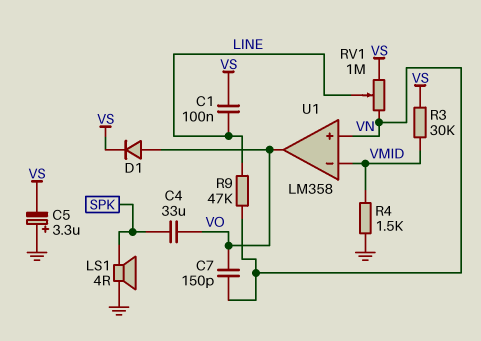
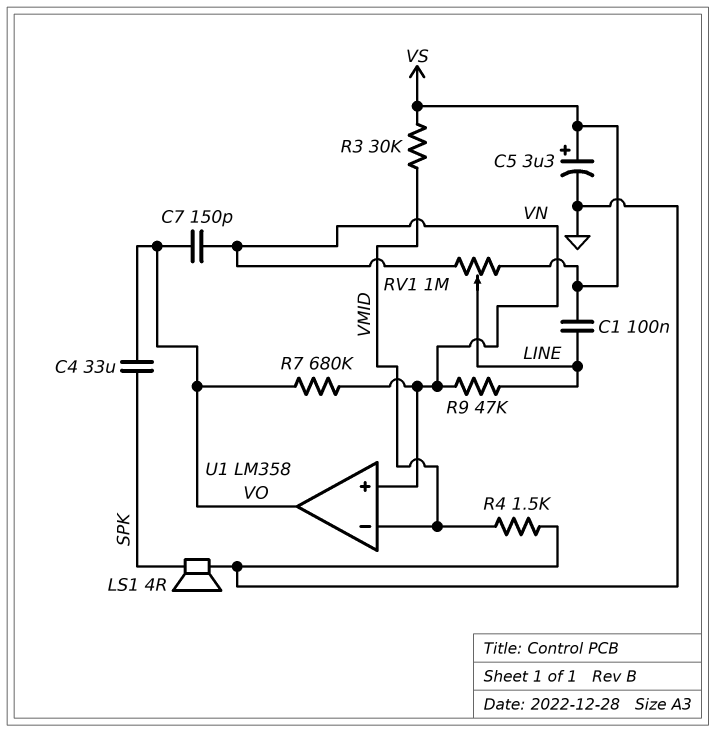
C5: 3.3uF (plus GND, minus VS) -> 3.3uF (plus VS, minus GND)
D1: diode (A VO, K VS) -> none
R7: none -> 680k (VN, VO)

